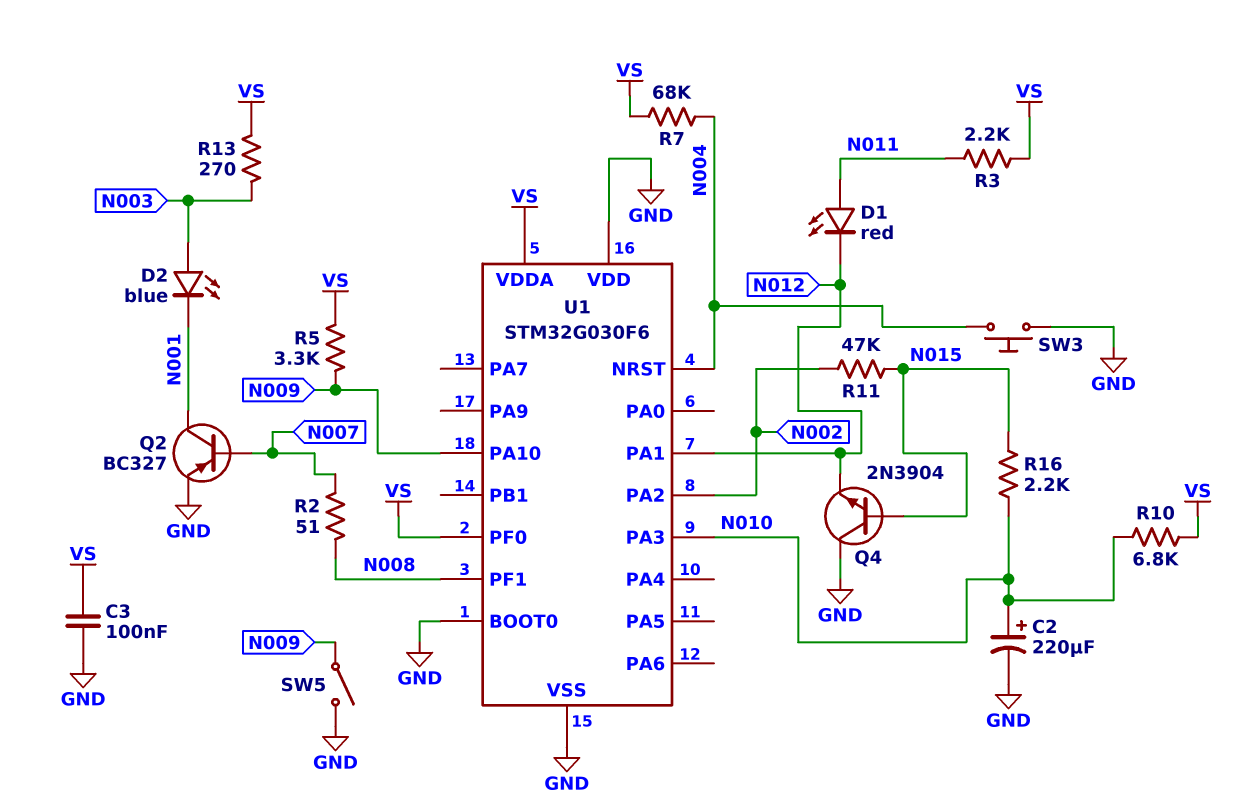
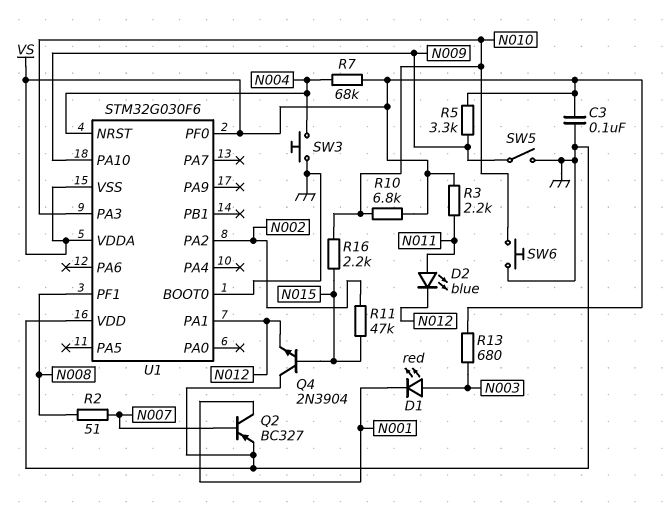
C2: 220uF (plus N010, minus GND) -> none
D1: LED red (A N011, K N012) -> LED red (A N003, K N001)
D2: LED blue (A N003, K N001) -> LED blue (A N011, K N012)
R13: 270 (N003, VS) -> 680 (N003, VS)
SW6: none -> button (GND, N010)
U1 pin VSS: GND -> VS

